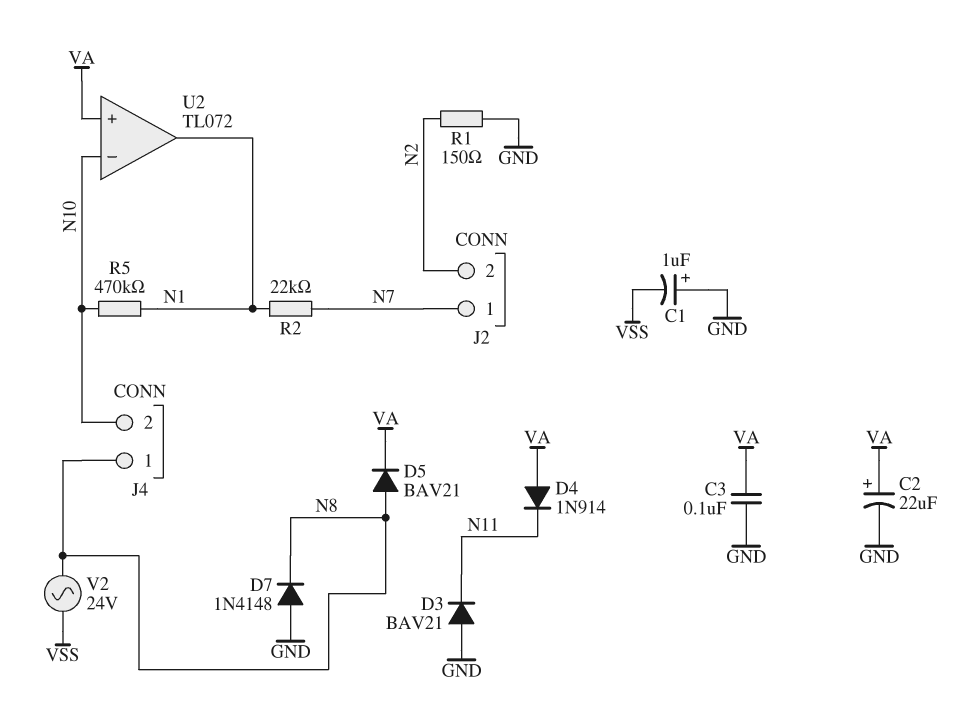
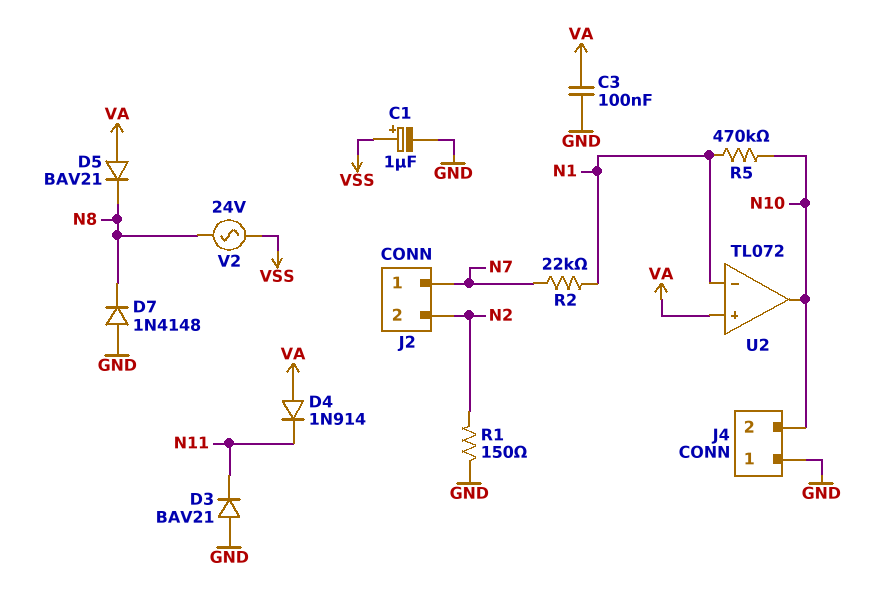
C1: 1uF (plus GND, minus VSS) -> 1uF (plus VSS, minus GND)
C2: 22uF (plus VA, minus GND) -> none
D5: diode BAV21 (A N8, K VA) -> diode BAV21 (A VA, K N8)
J4 pin 1: N8 -> GND
U2 pin in-: N10 -> N1
U2 pin out: N1 -> N10

